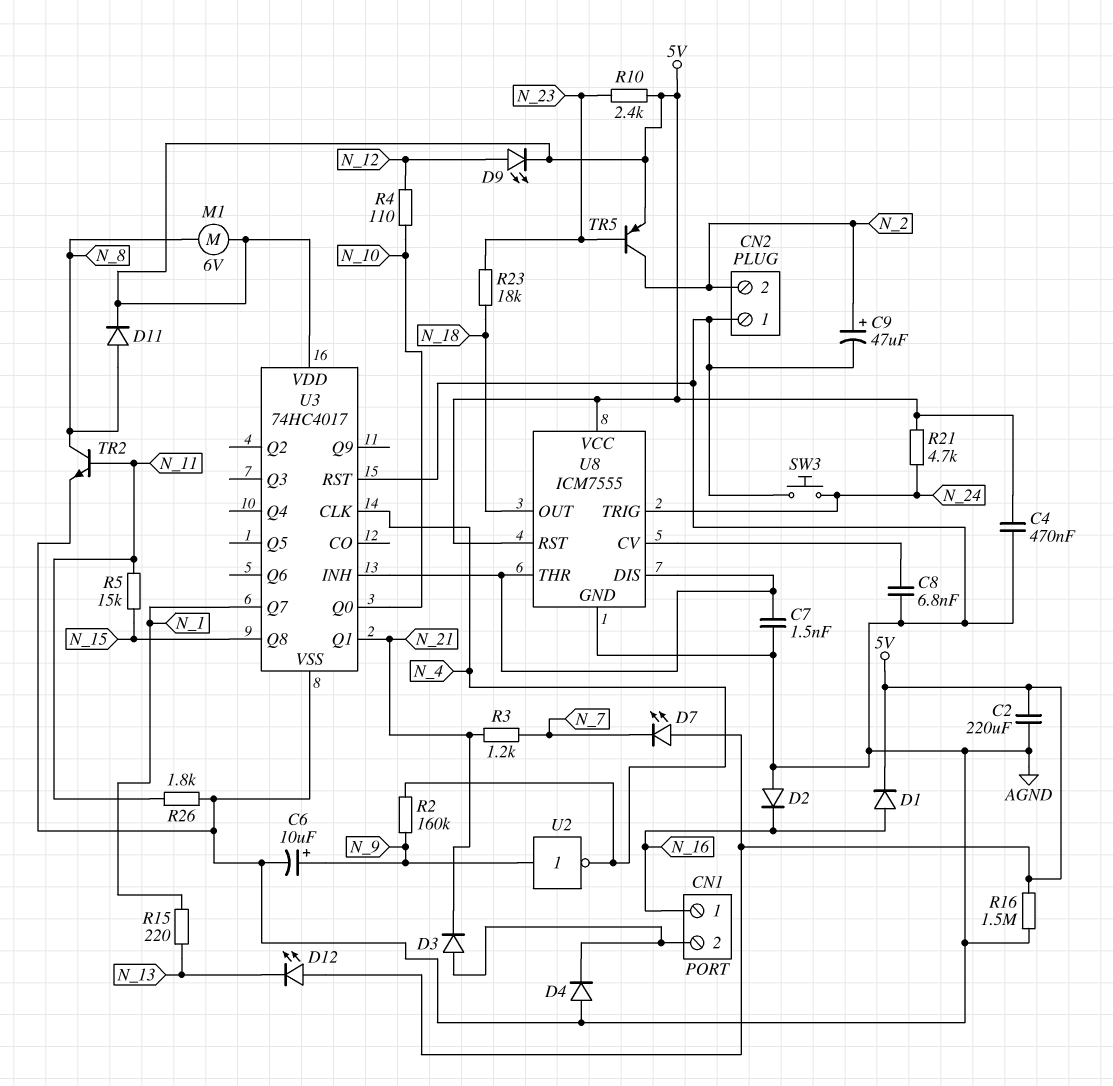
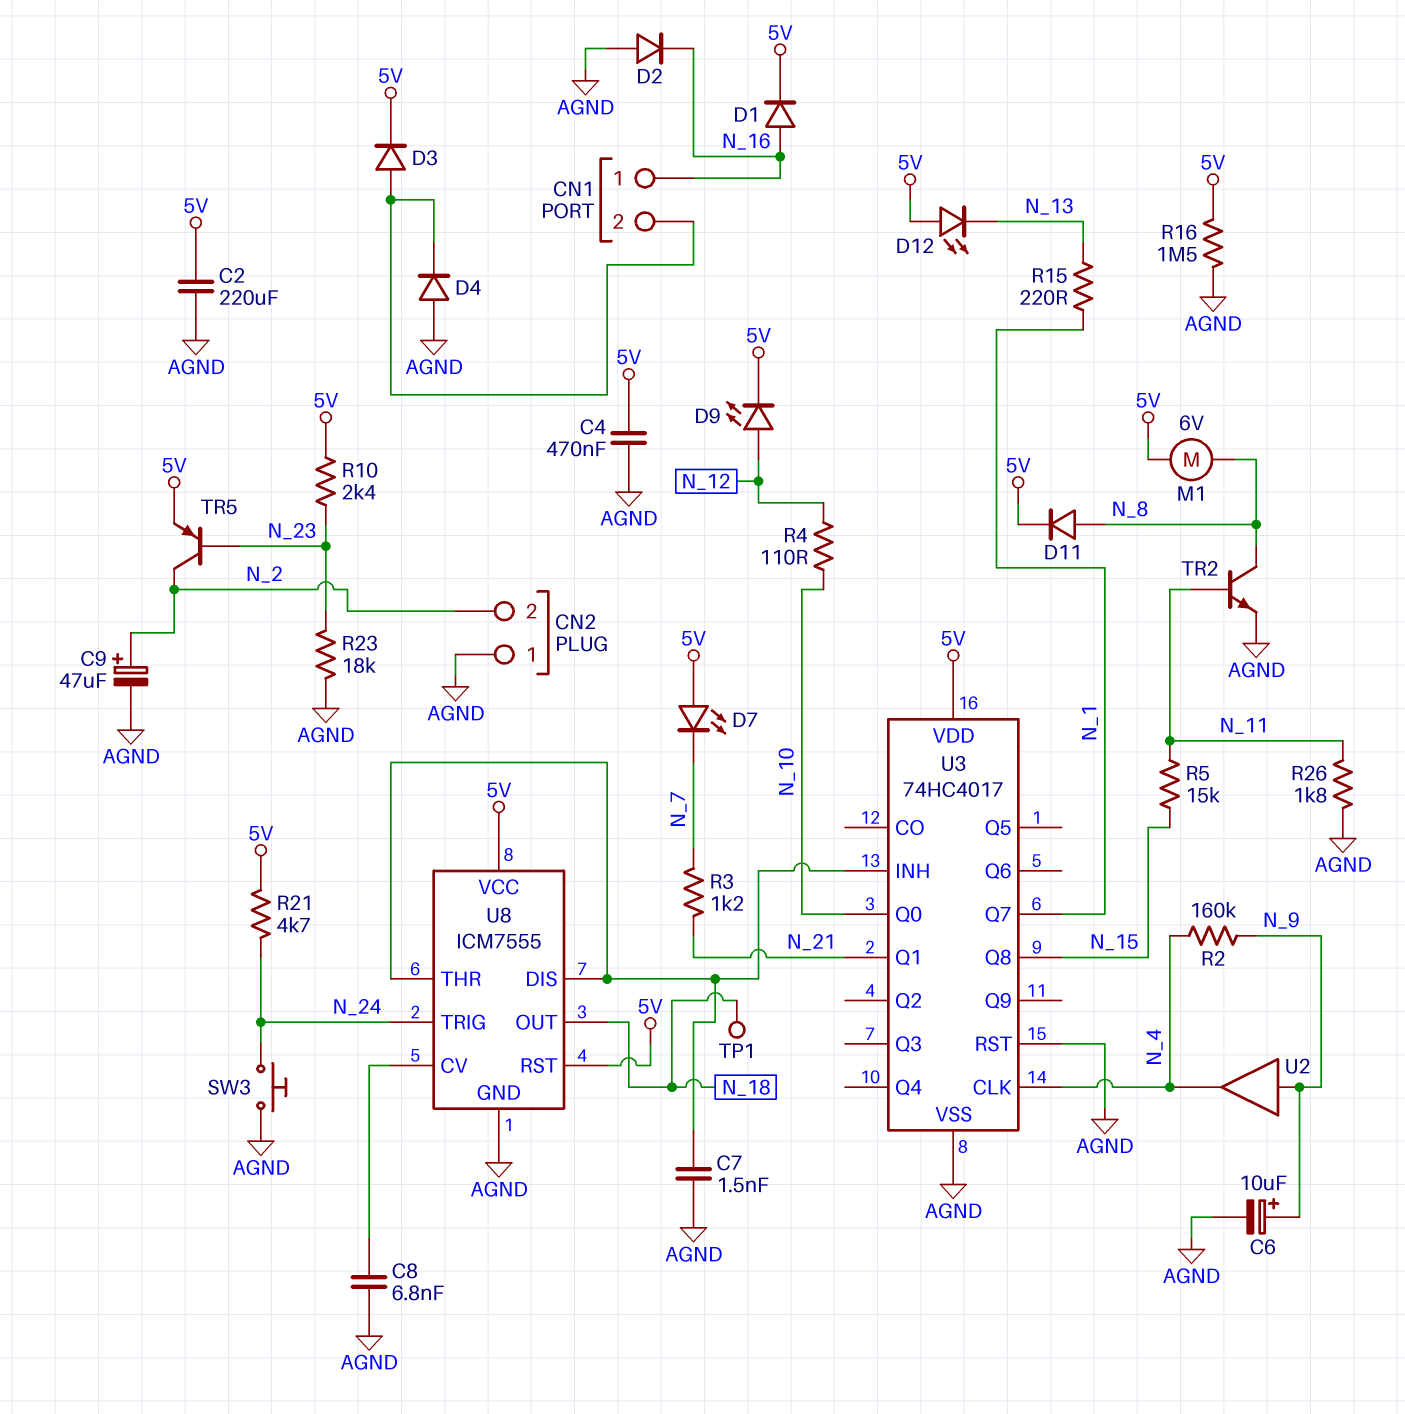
D3: diode (A CN1/2, K N_21) -> diode (A CN1/2, K 5V)
R23: 18k (N_18, N_23) -> 18k (AGND, N_23)
TP1: none -> test point (N_18)
U2: NOT (in N_9, out N_4) -> buffer (in N_9, out N_4)

